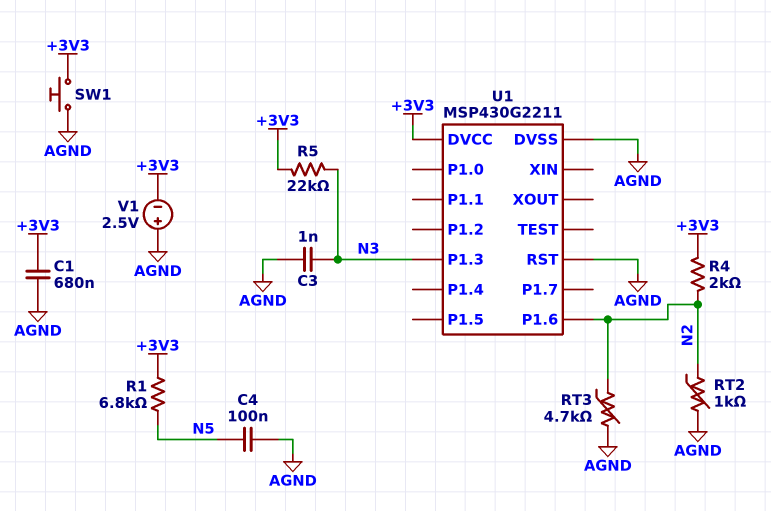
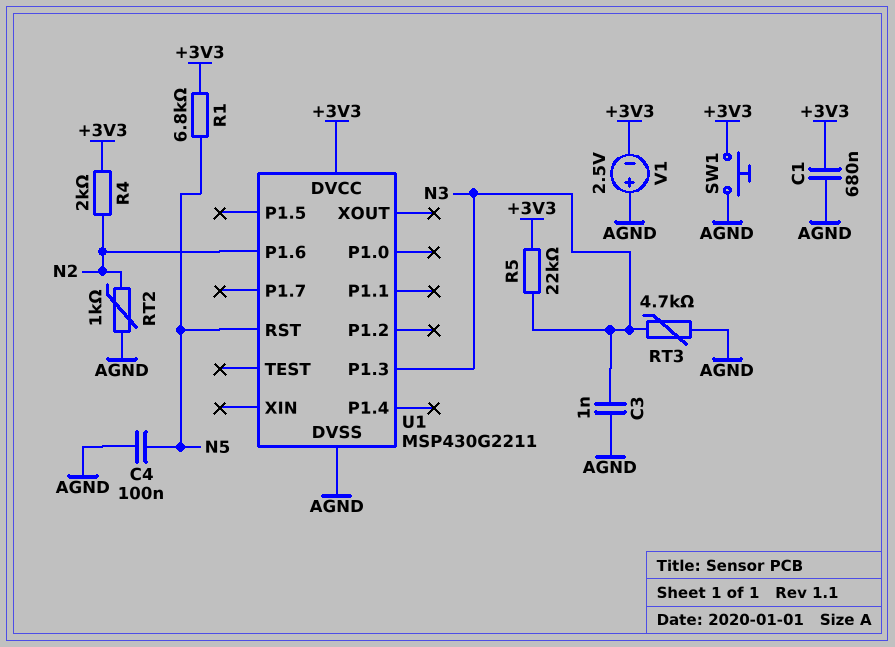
RT3: 4.7k (AGND, N2) -> 4.7k (AGND, N3)
U1 pin RST: AGND -> N5

